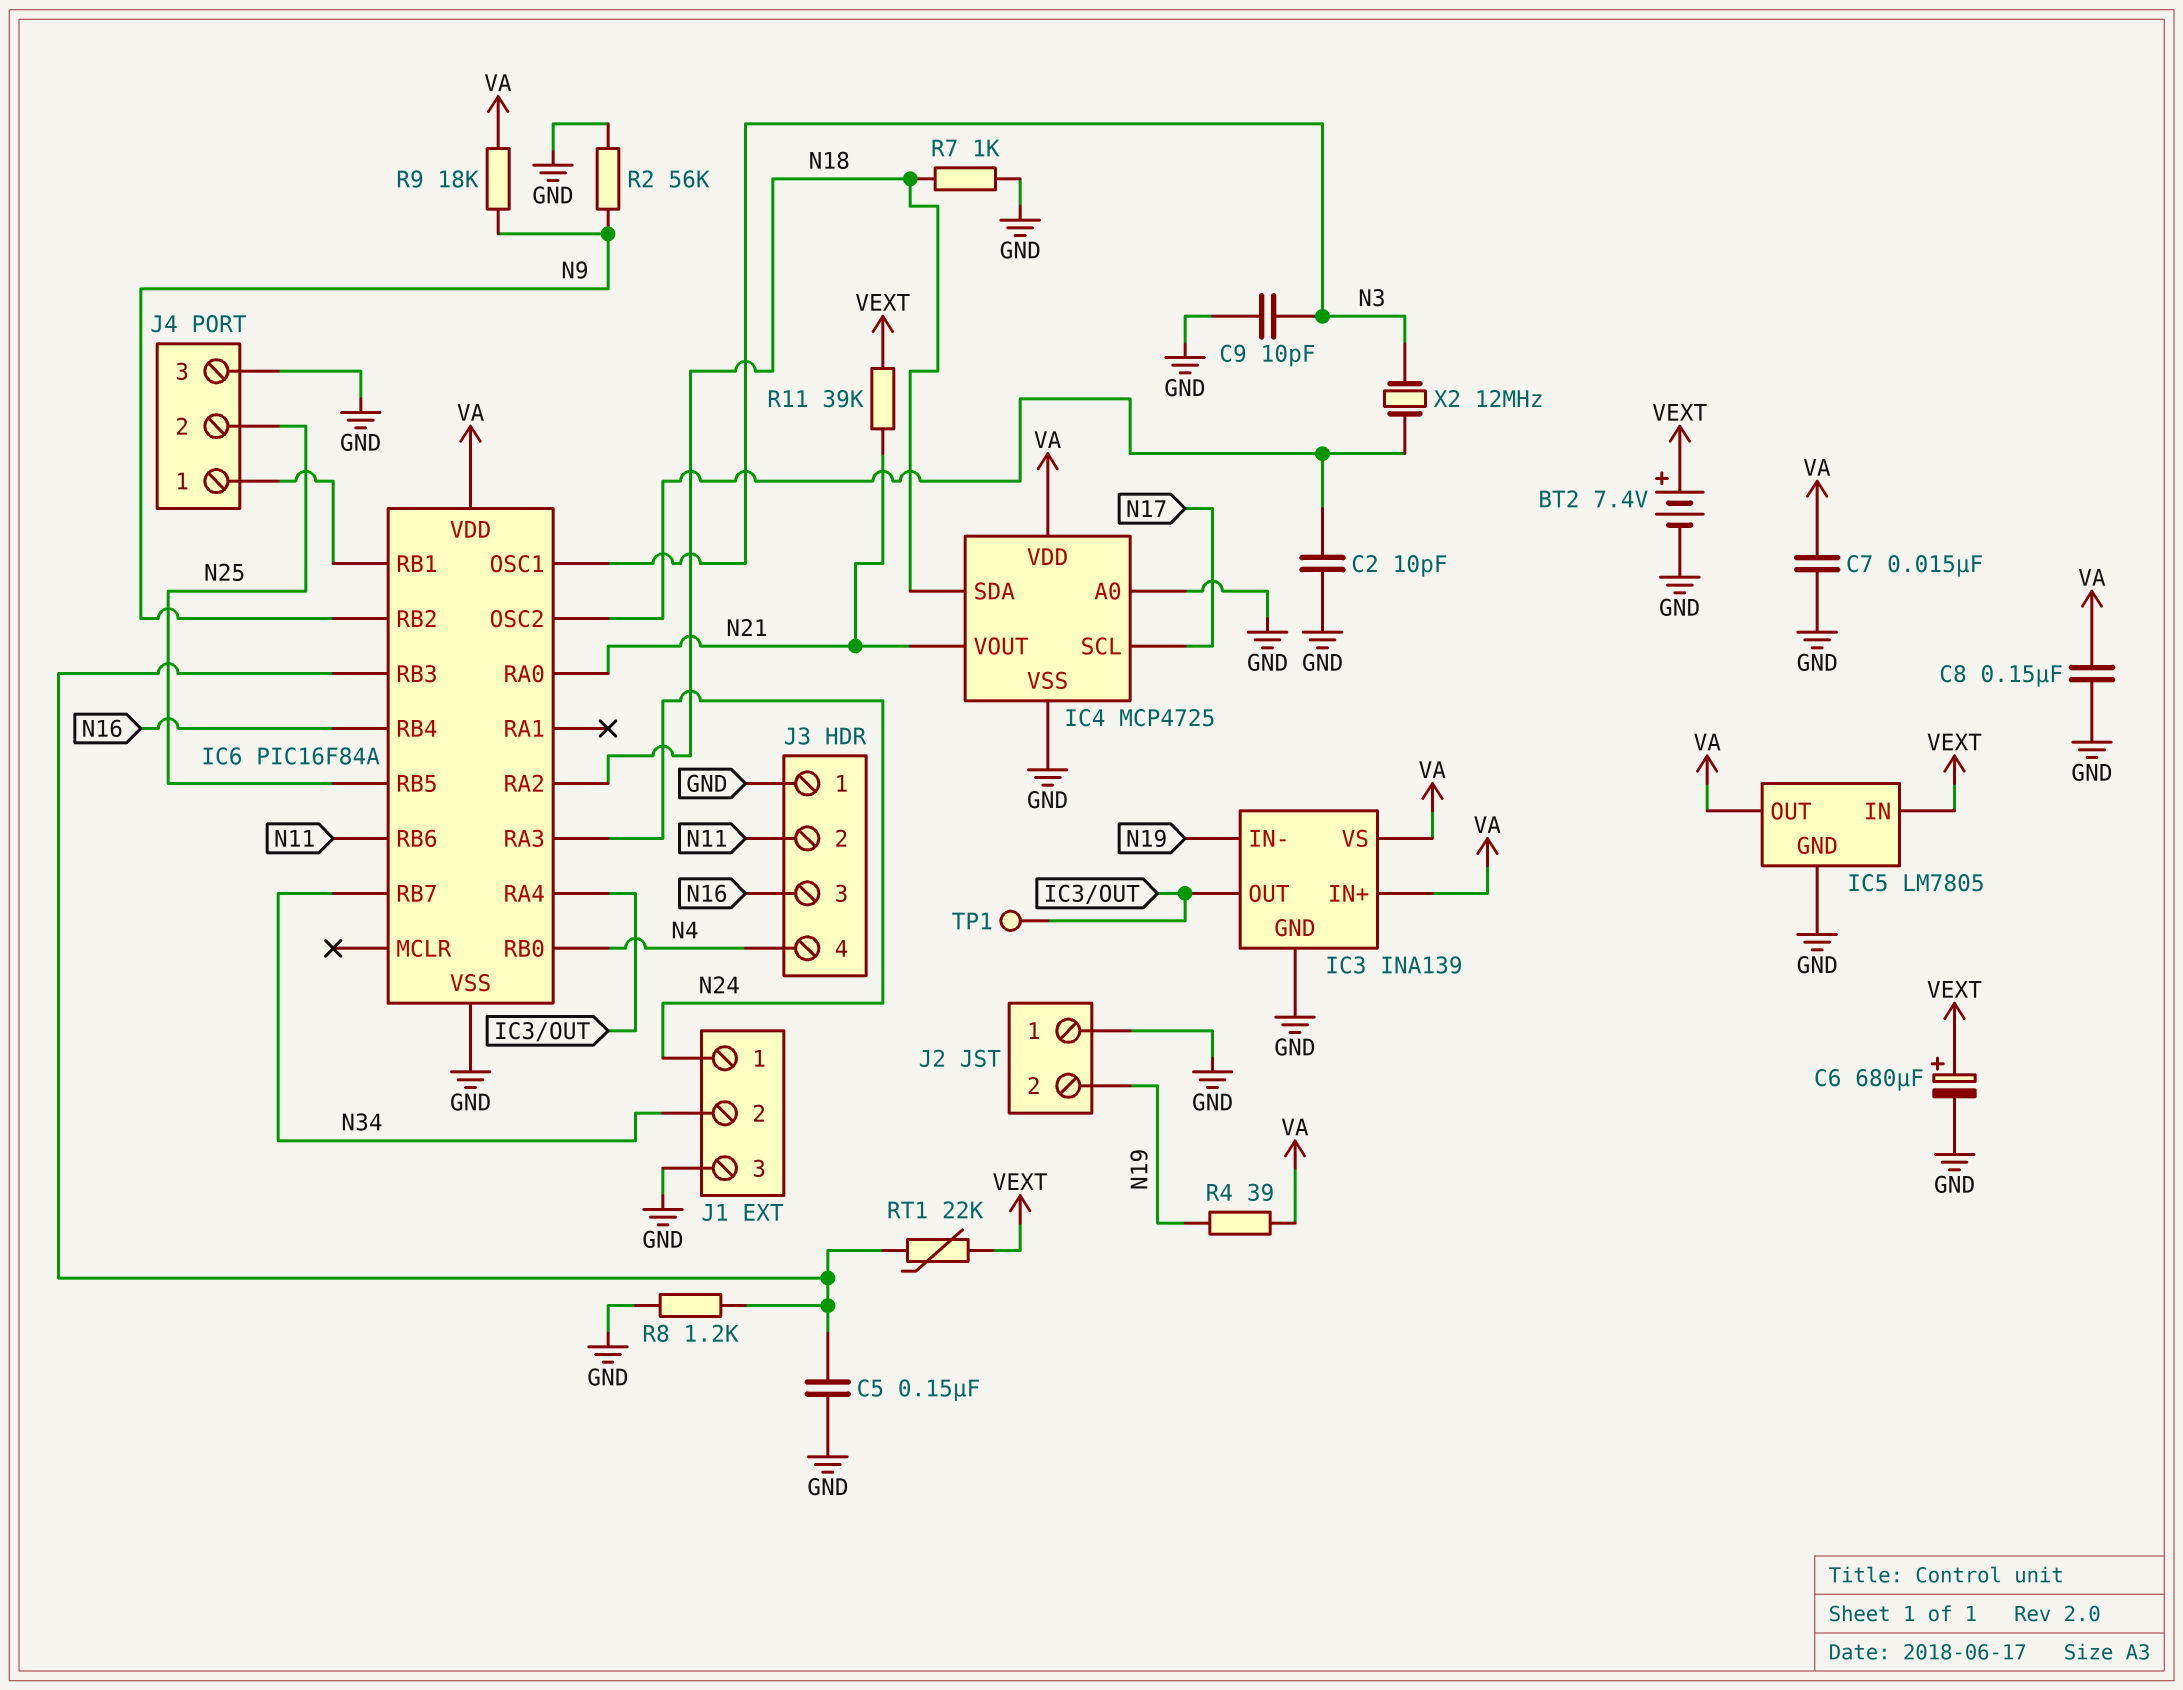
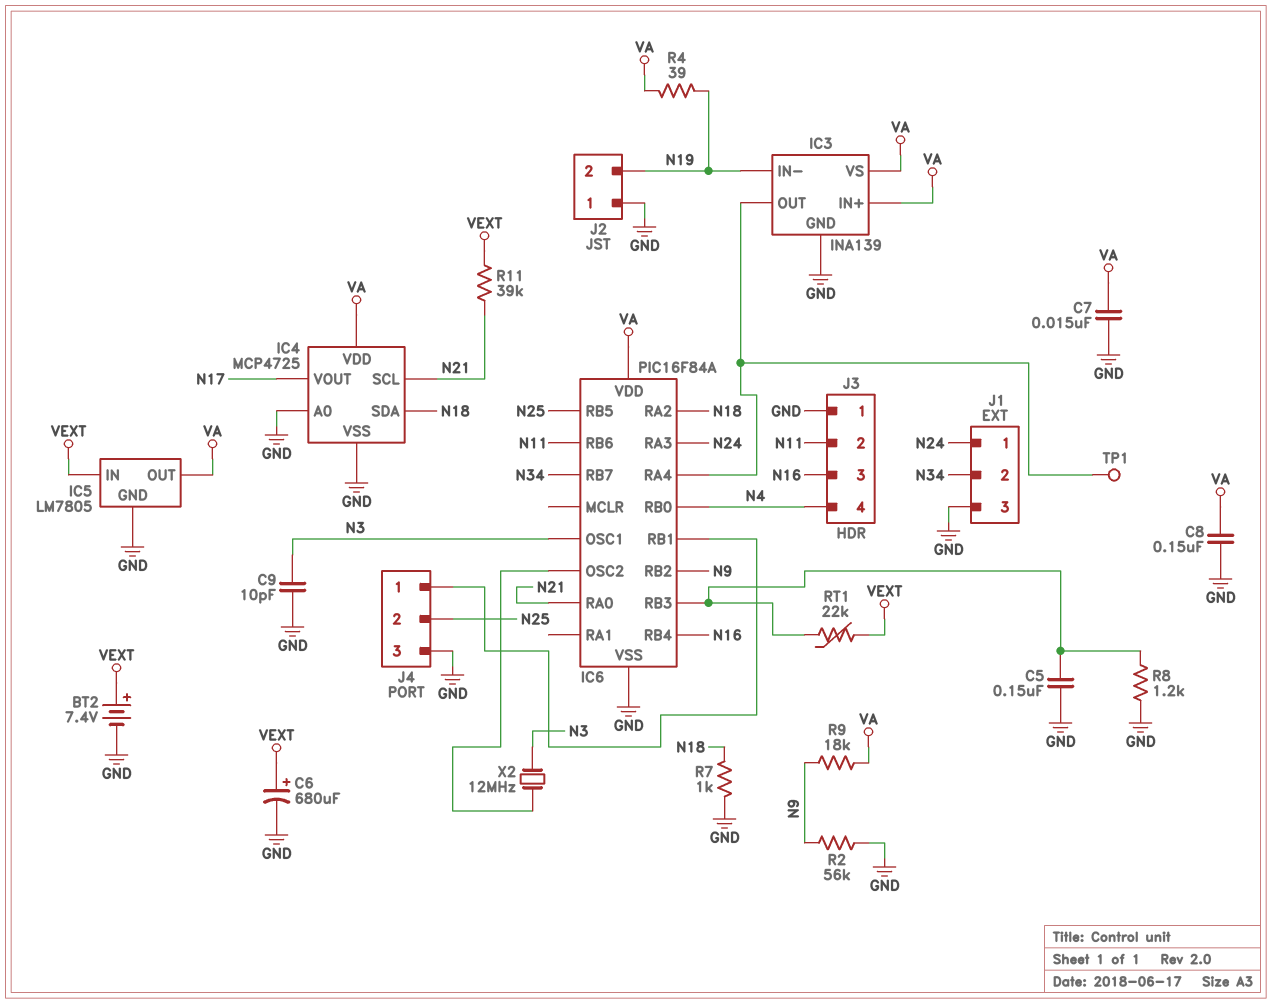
C2: 10pF (GND, IC6/OSC2) -> none
IC4 pin SCL: N17 -> N21
IC4 pin VOUT: N21 -> N17

